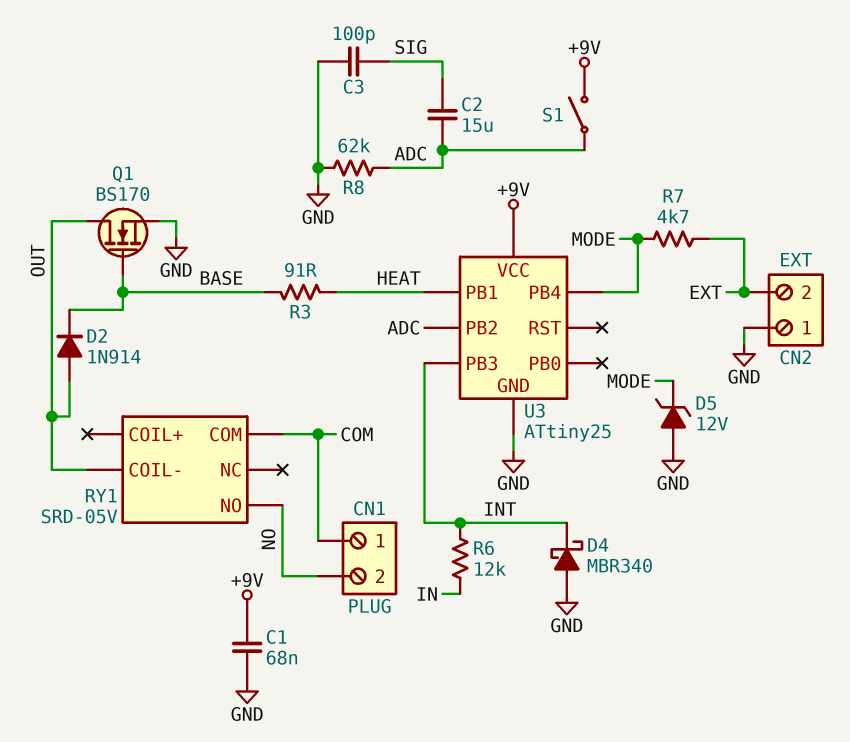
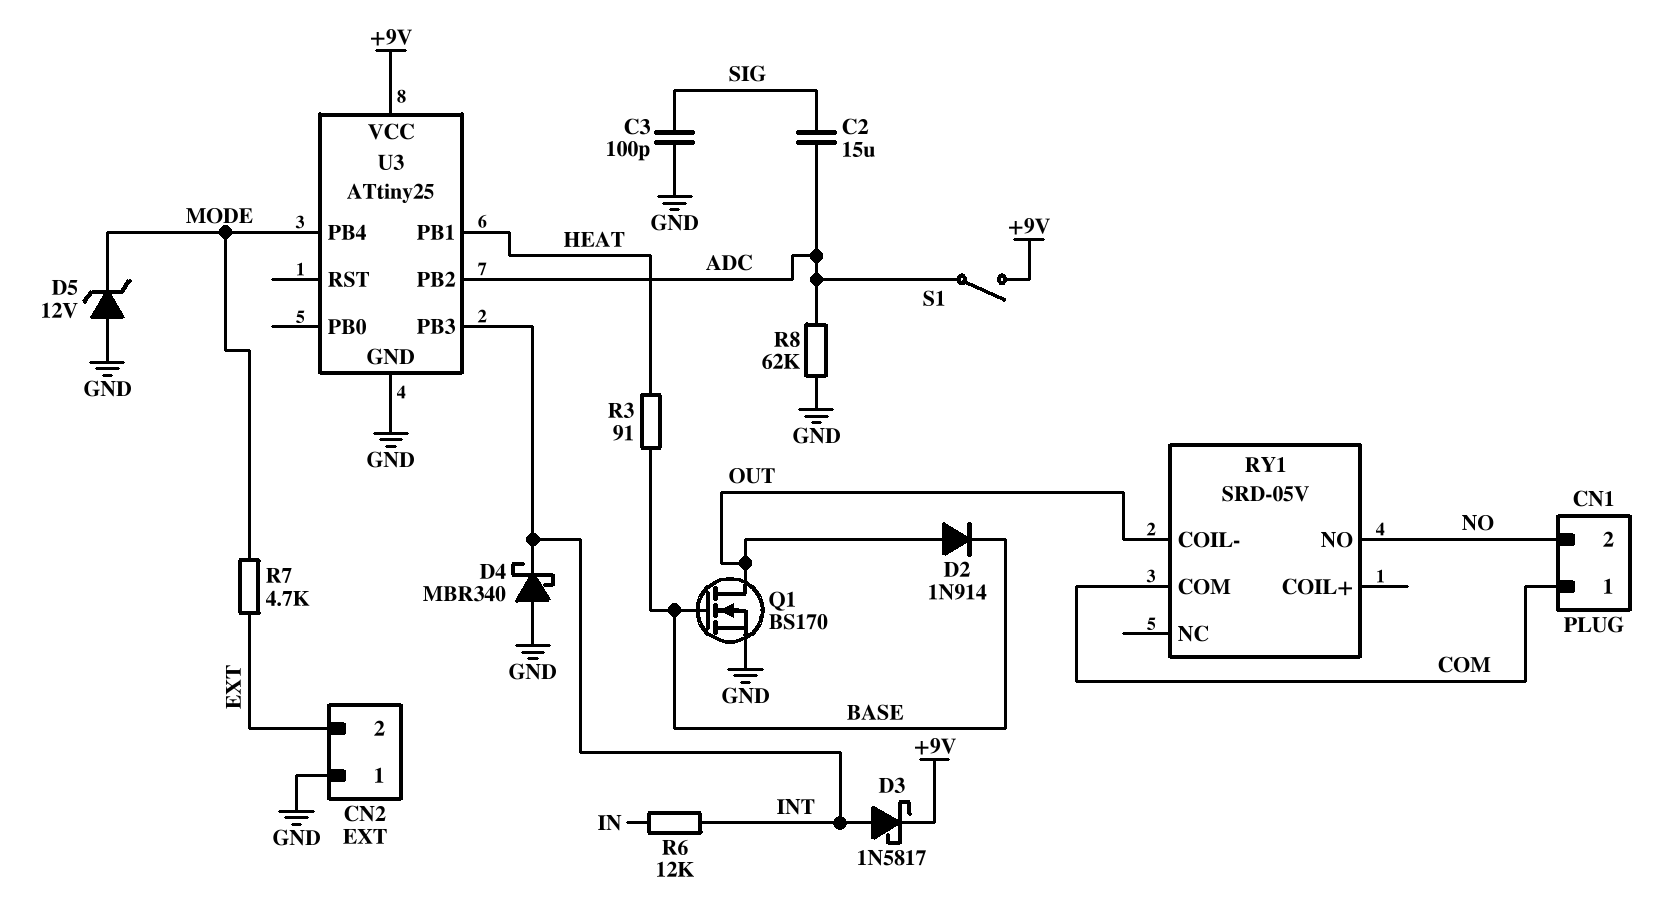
C1: 68nF (+9V, GND) -> none
D3: none -> schottky 1N5817 (A INT, K +9V)

